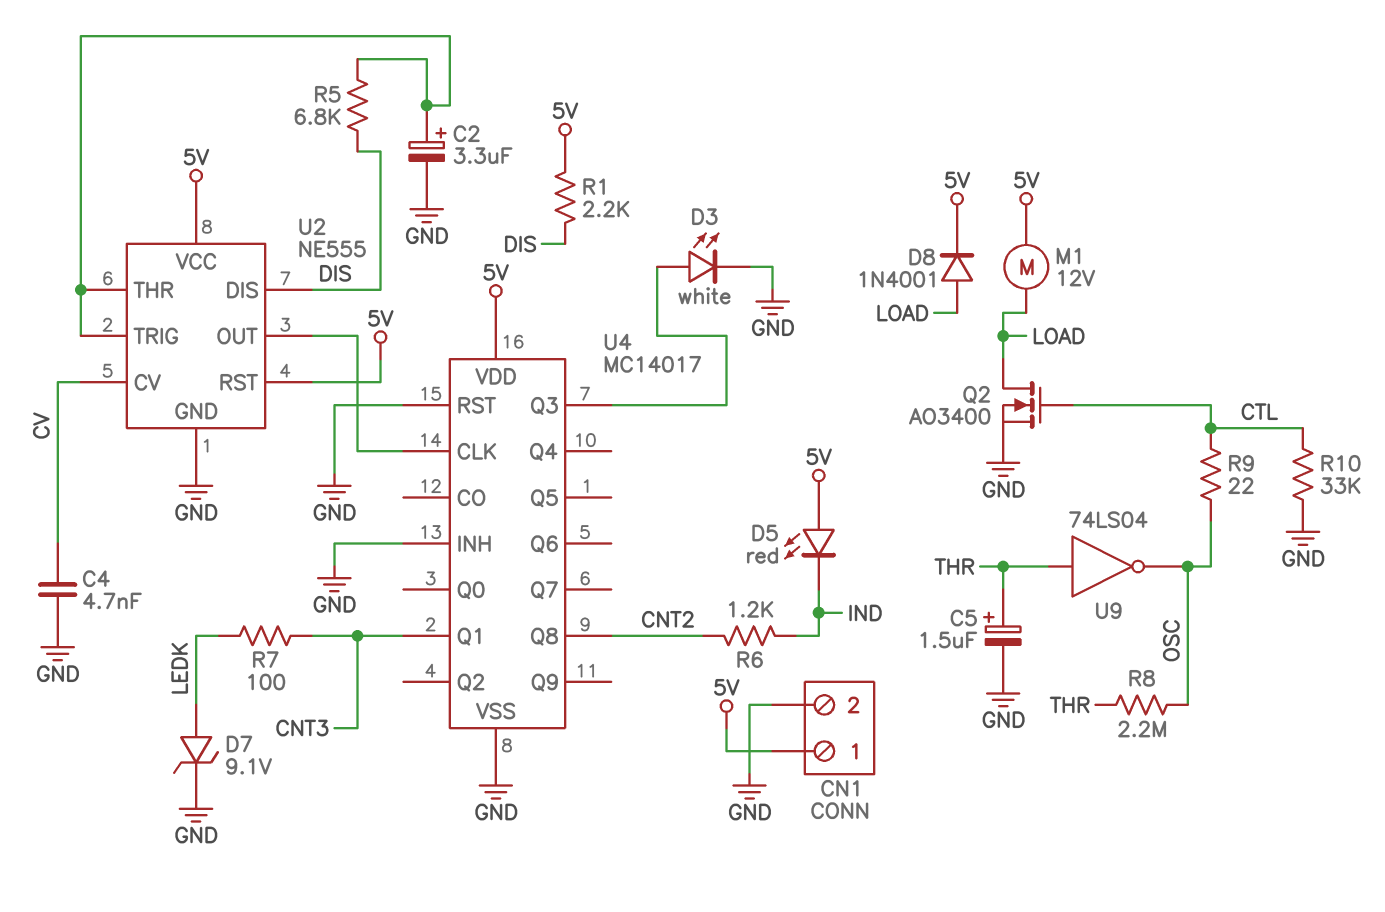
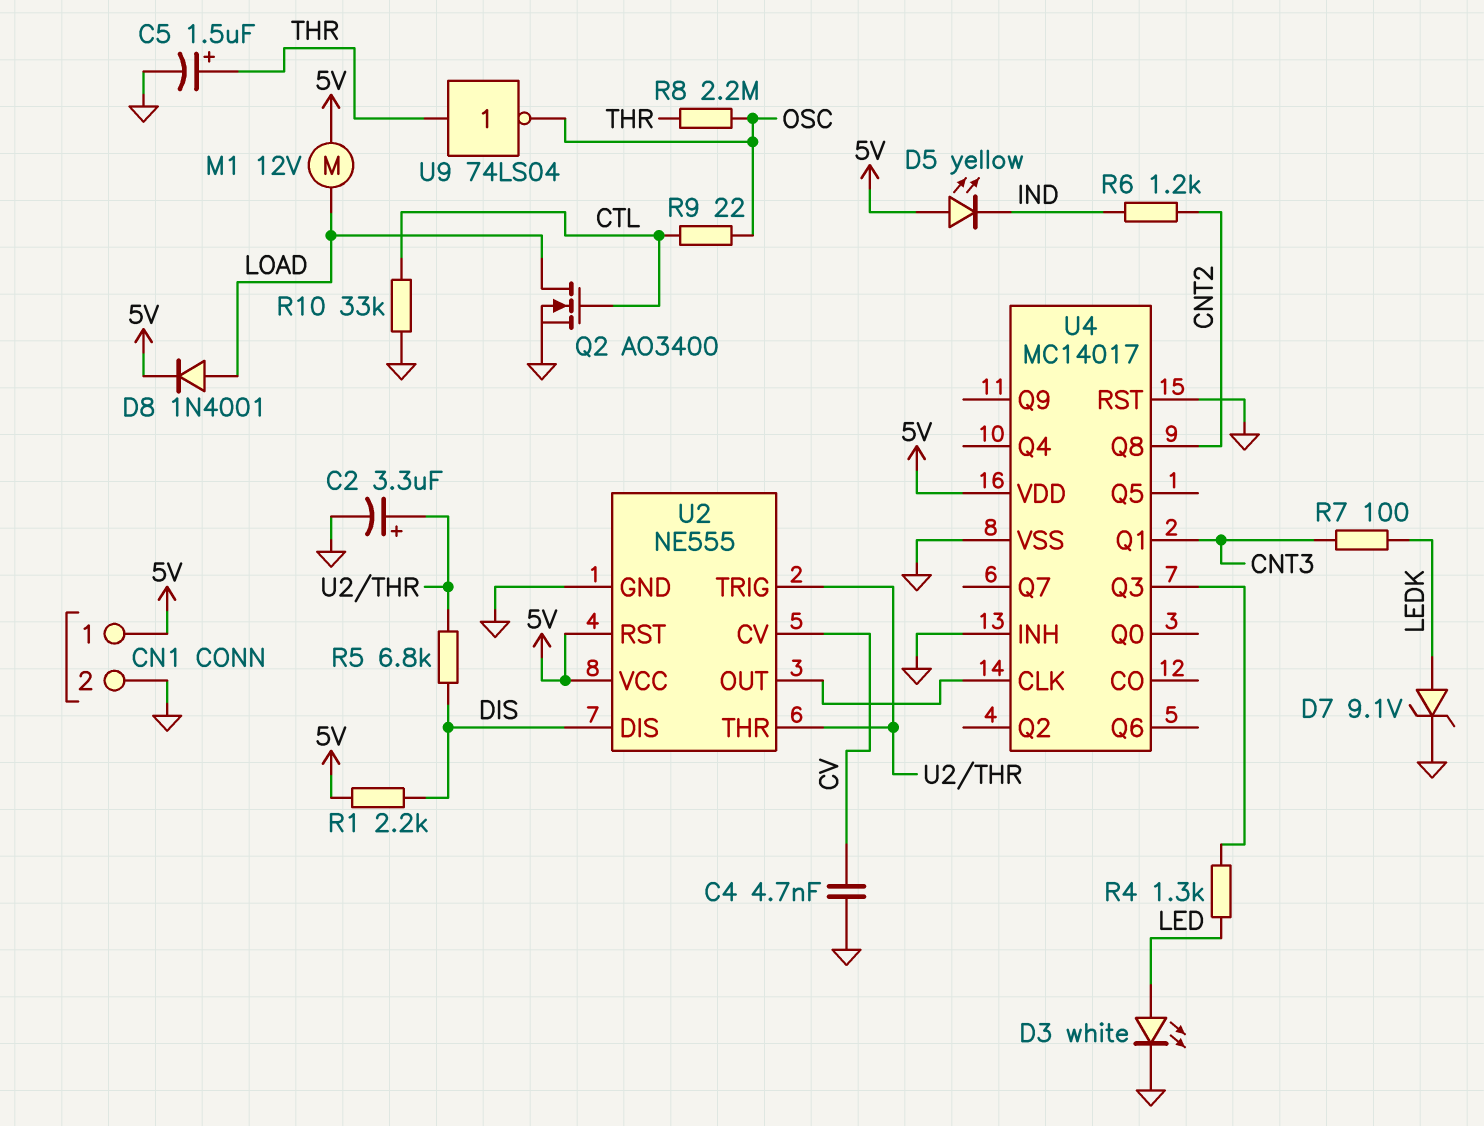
D3: LED white (A U4/Q3, K GND) -> LED white (A LED, K GND)
D5: LED red (A 5V, K IND) -> LED yellow (A 5V, K IND)
R4: none -> 1.3k (LED, U4/Q3)

